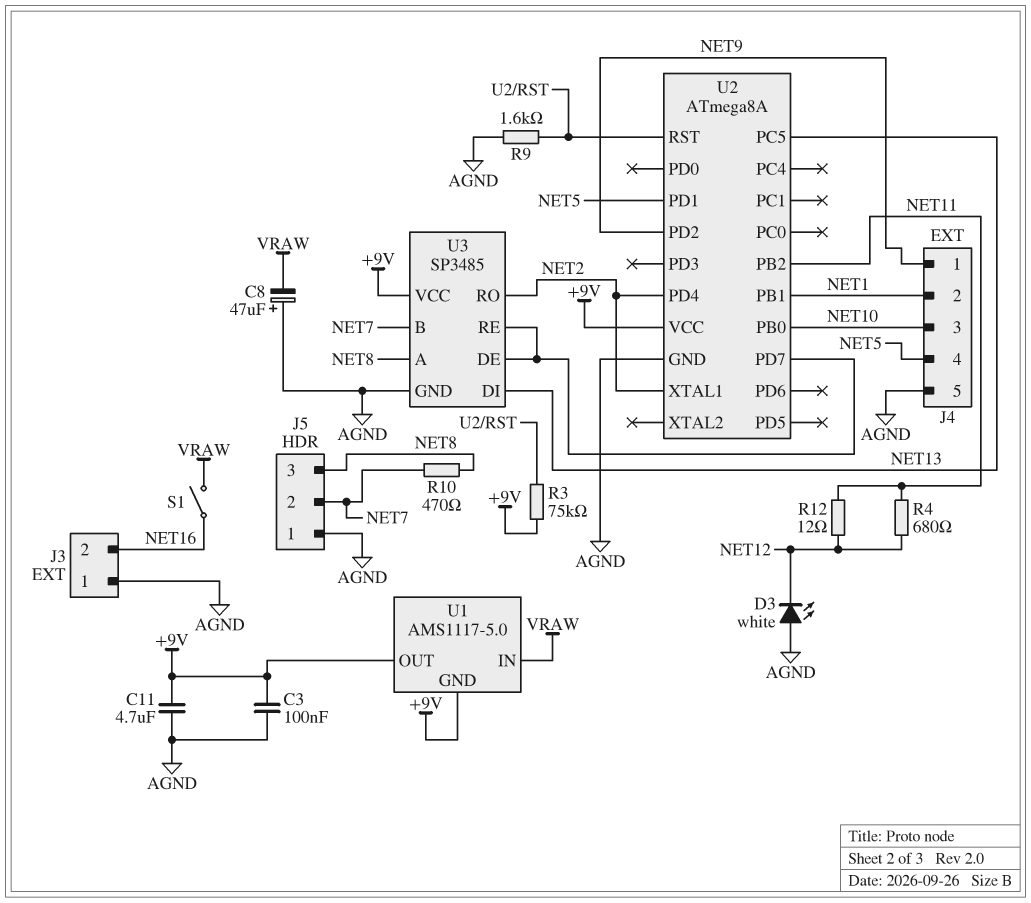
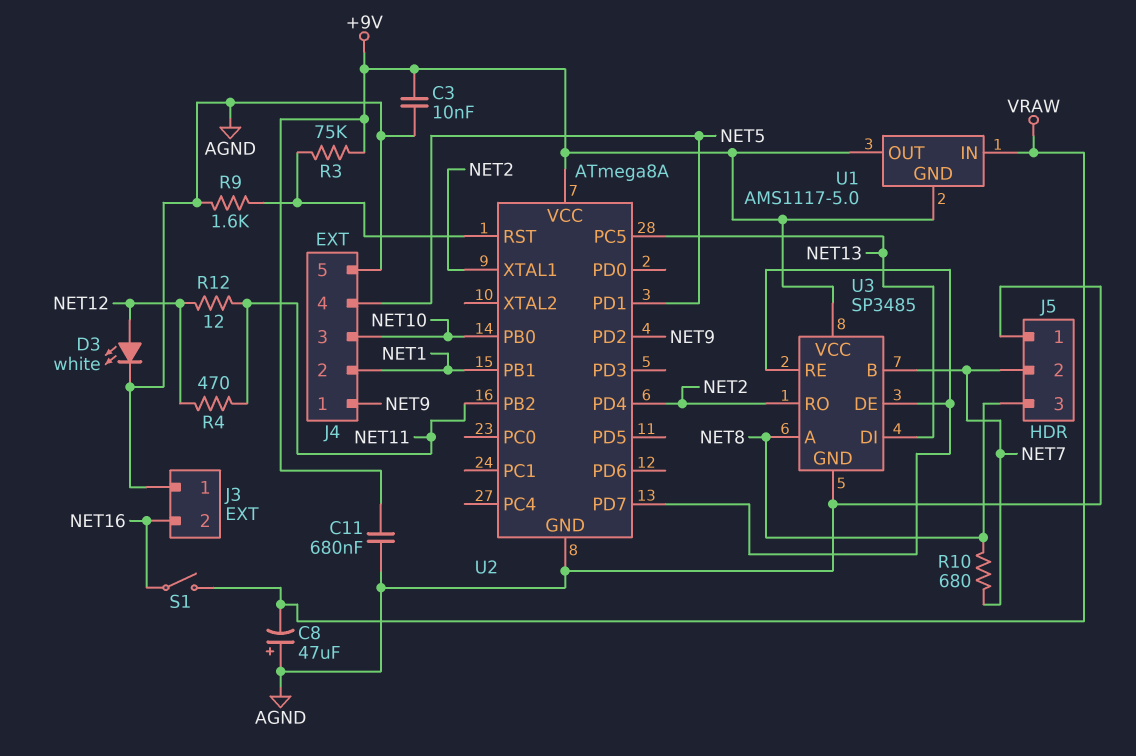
C3: 100nF (+9V, AGND) -> 10nF (+9V, AGND)
C11: 4.7uF (+9V, AGND) -> 680nF (+9V, AGND)
D3: LED white (A AGND, K NET12) -> LED white (A NET12, K AGND)
R4: 680 (NET11, NET12) -> 470 (NET11, NET12)
R10: 470 (NET7, NET8) -> 680 (NET7, NET8)

